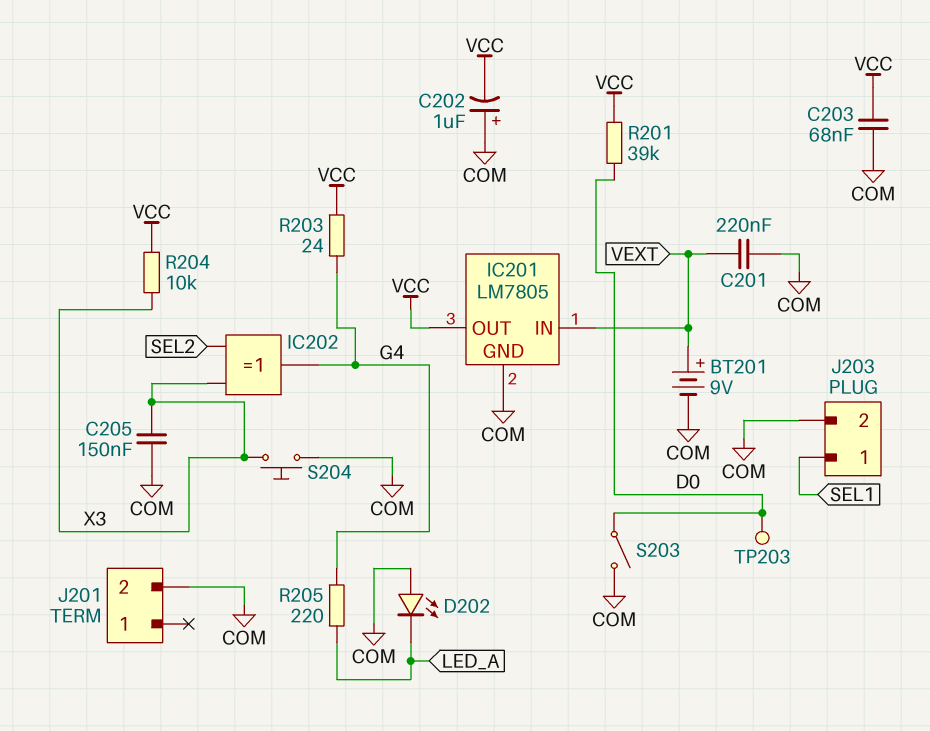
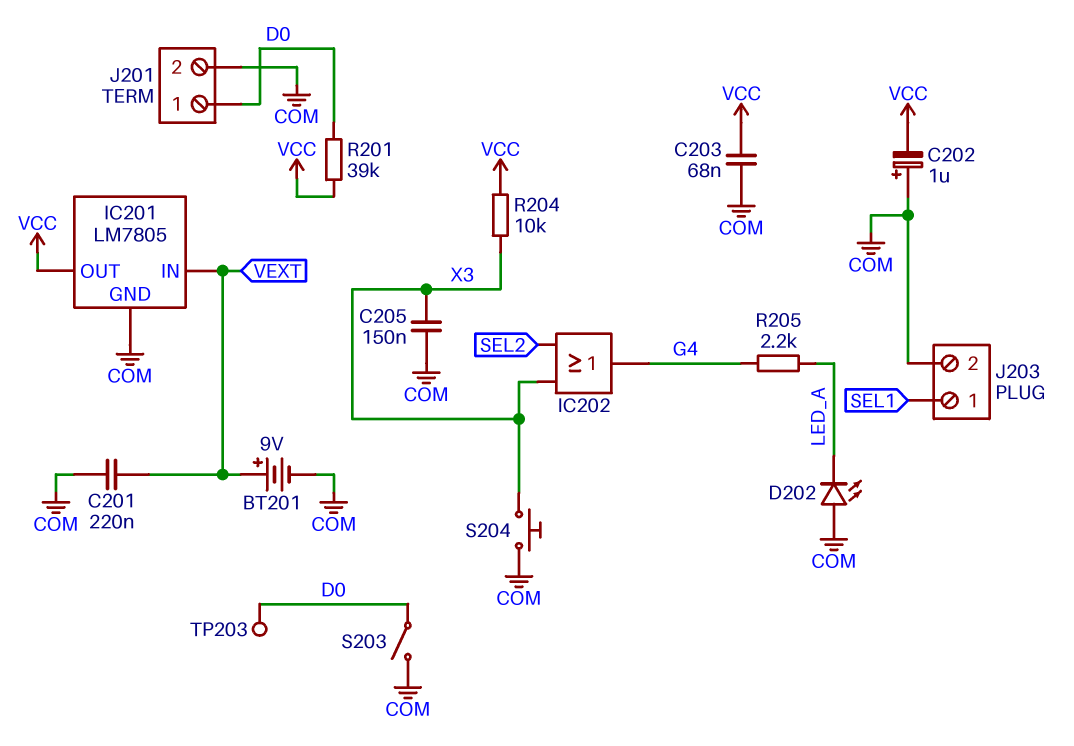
IC202: XOR (in SEL2, in X3, out G4) -> OR (in SEL2, in X3, out G4)
J201 pin 1: none -> D0
R203: 24 (G4, VCC) -> none
R205: 220 (G4, LED_A) -> 2.2k (G4, LED_A)

